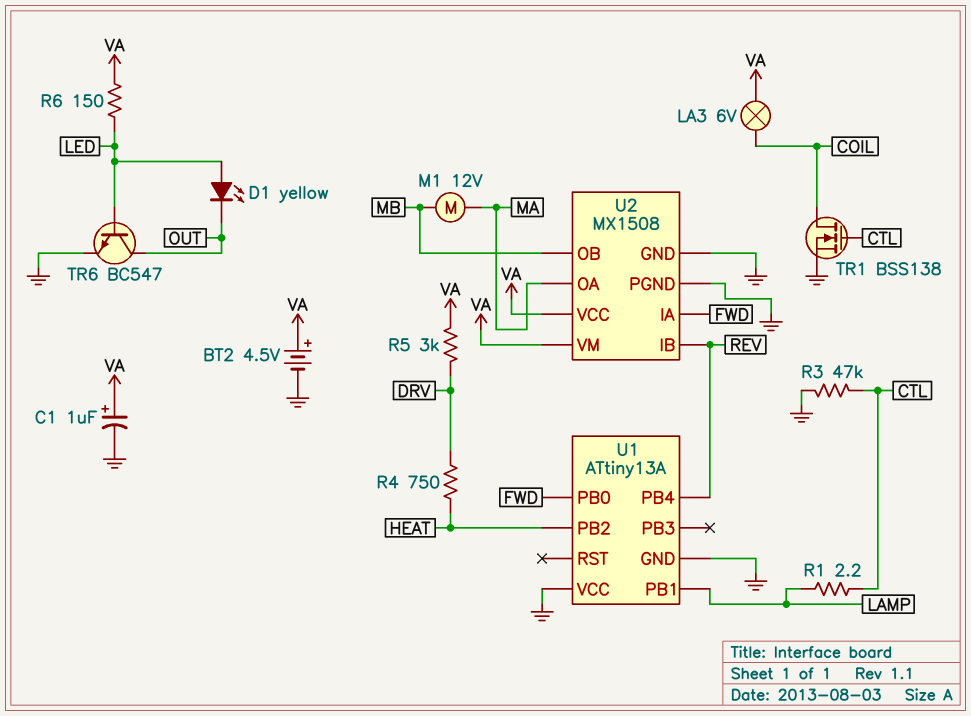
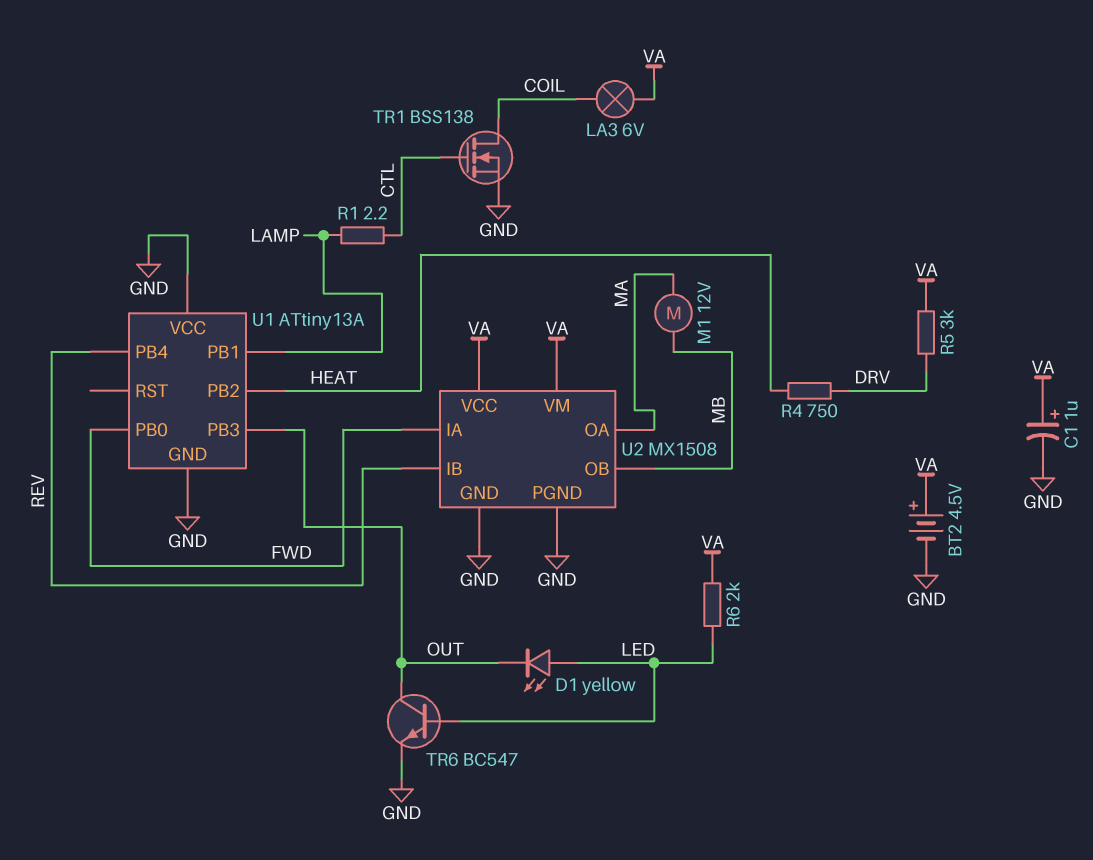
R3: 47k (CTL, GND) -> none
R6: 150 (LED, VA) -> 2k (LED, VA)
U1 pin PB3: none -> OUT

